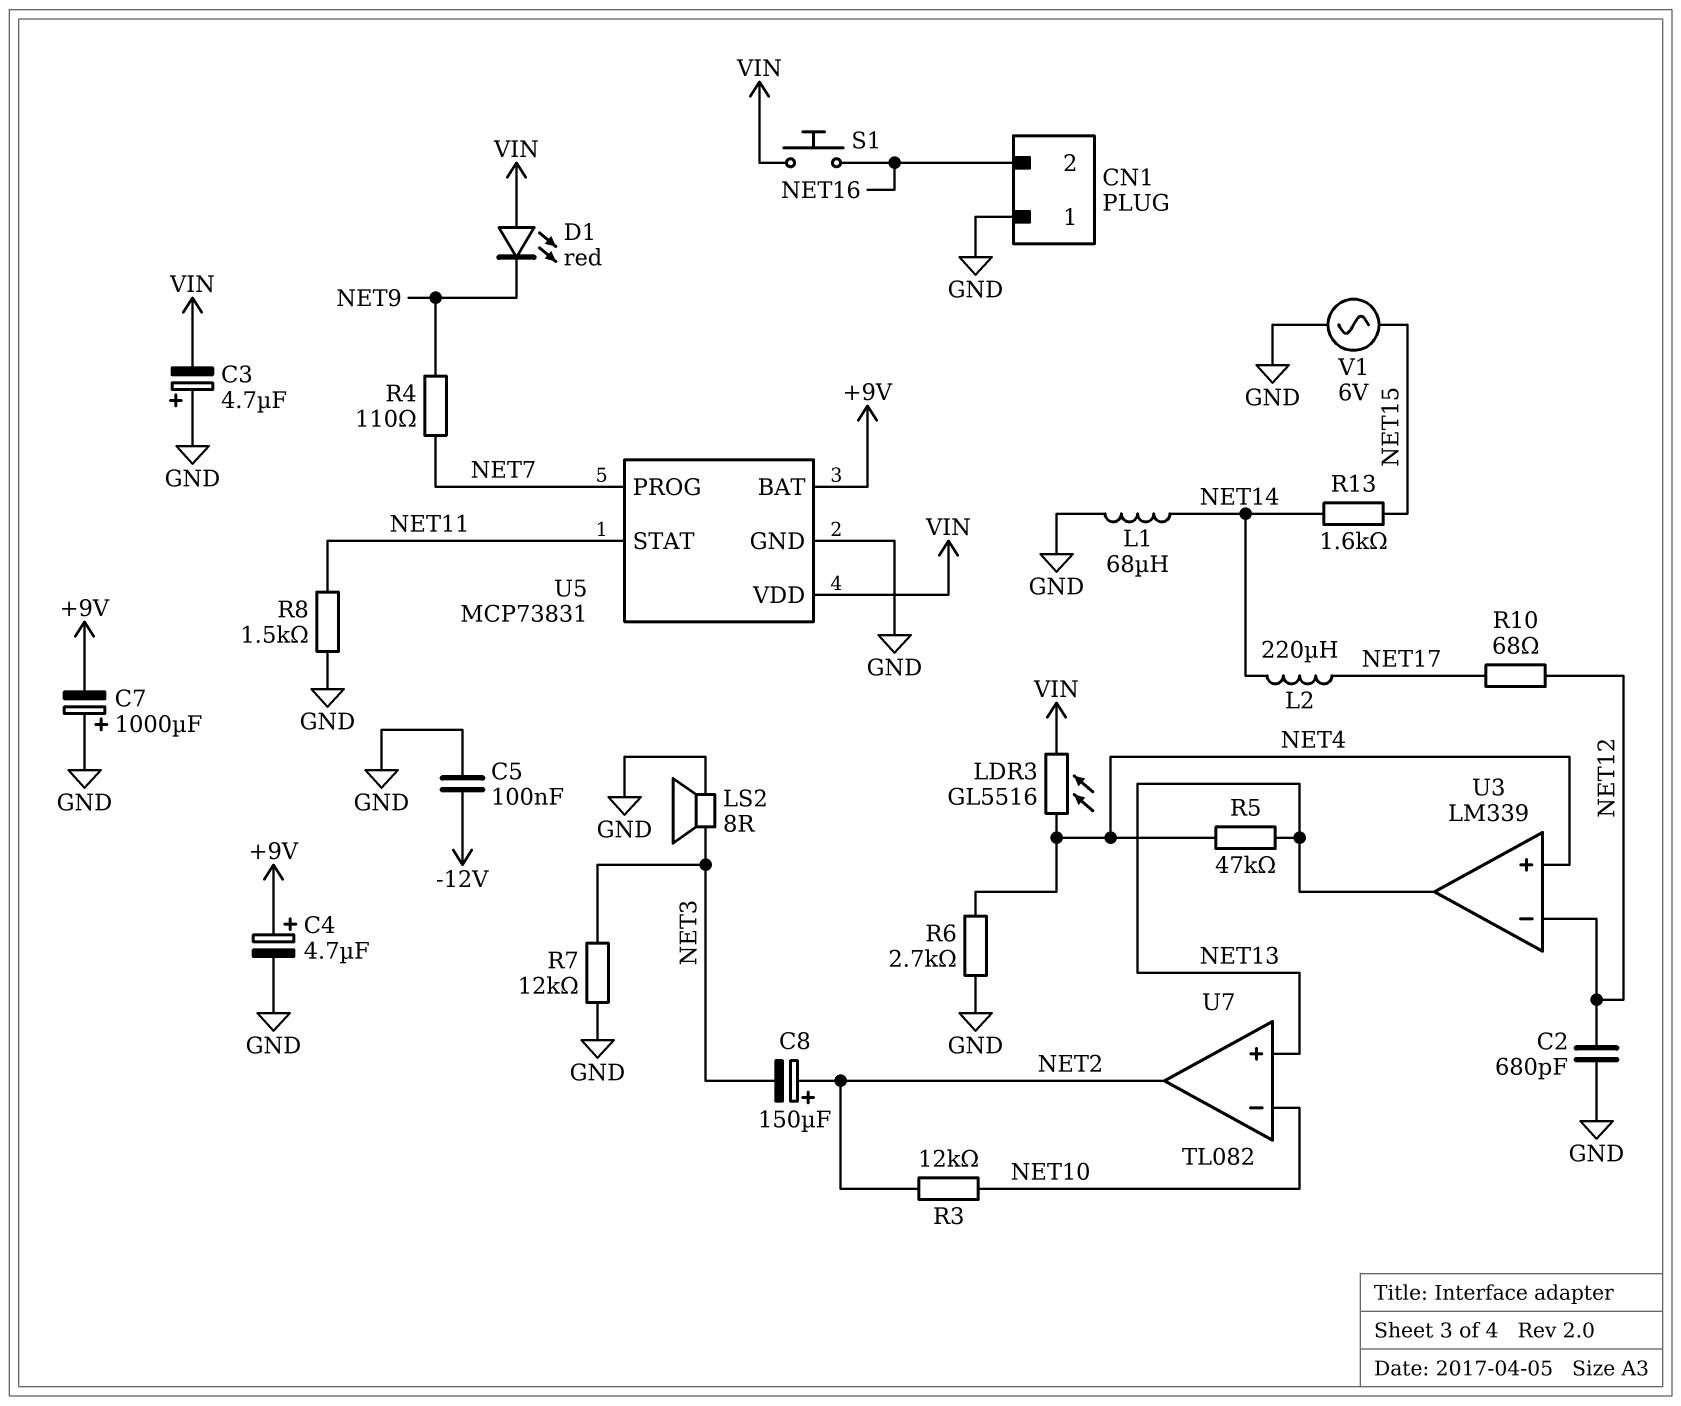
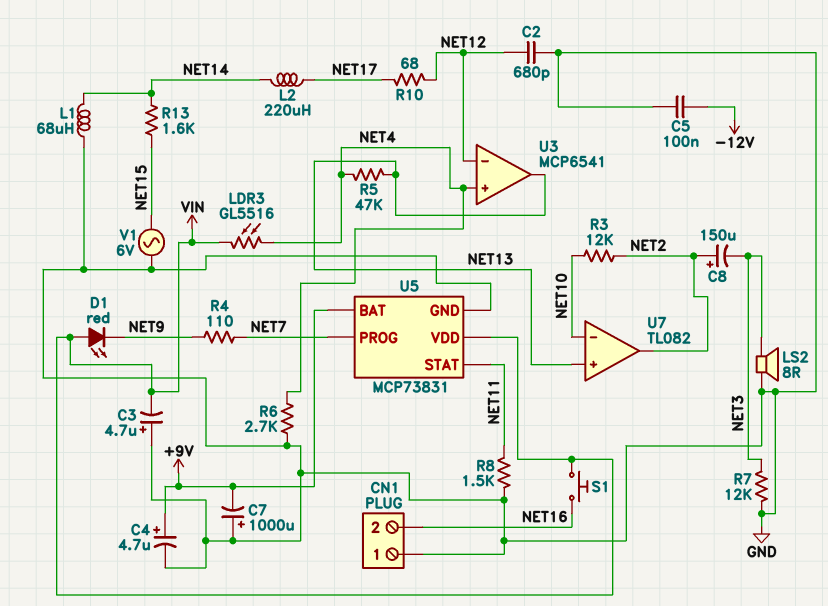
U3: LM339 -> MCP6541

